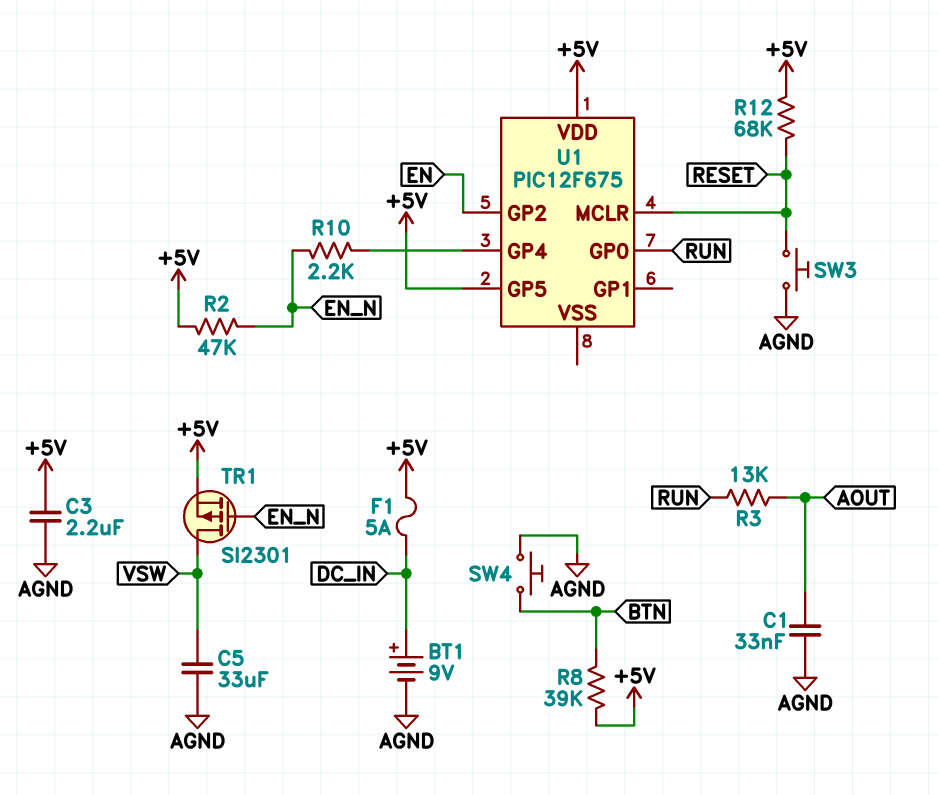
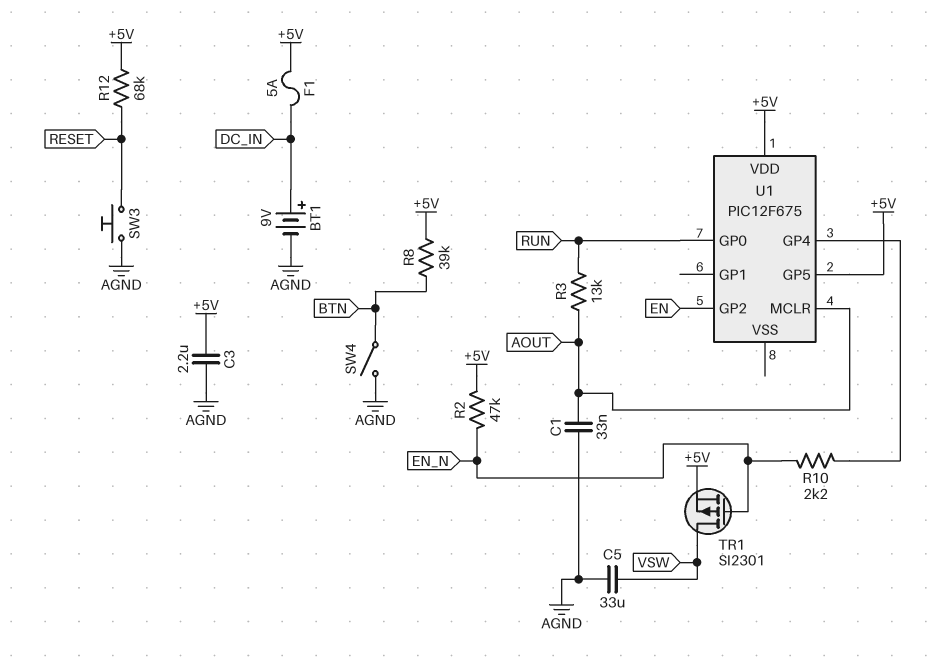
SW4: button (AGND, BTN) -> switch (AGND, BTN)
U1 pin MCLR: RESET -> AOUT

